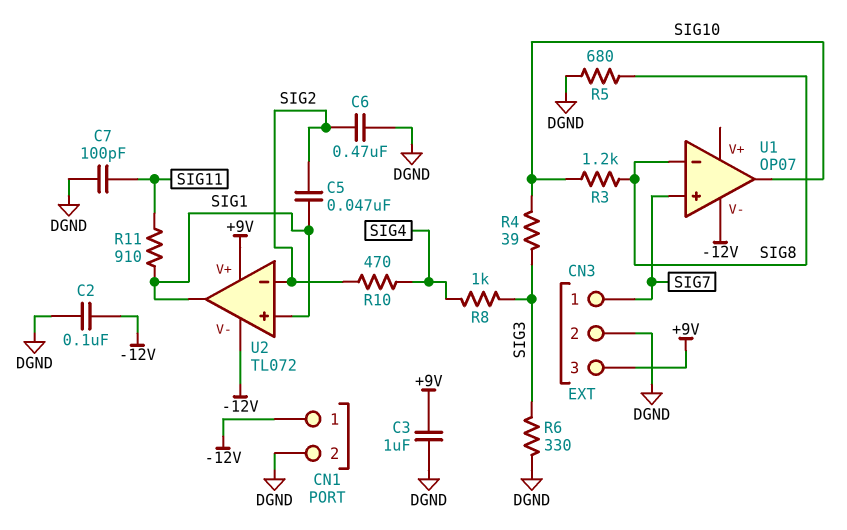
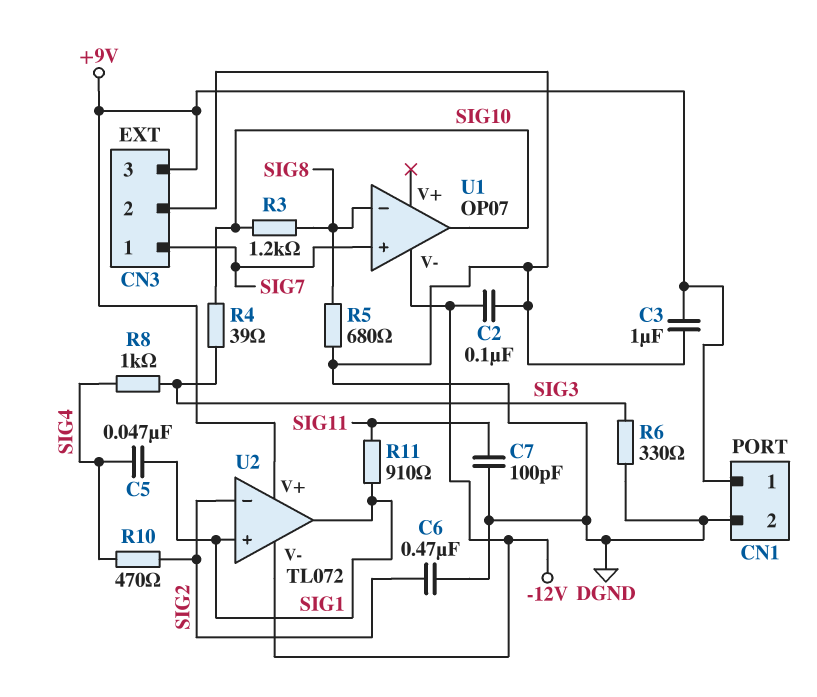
C5: 47nF (SIG1, SIG2) -> 47nF (SIG1, SIG4)
CN1 pin 1: -12V -> +9V

